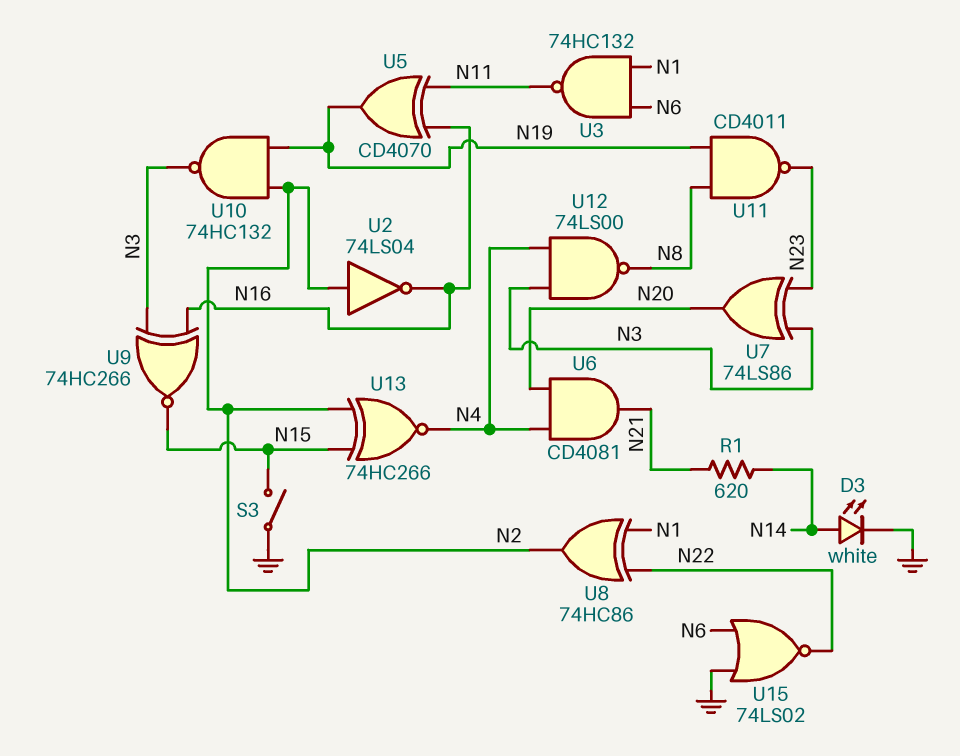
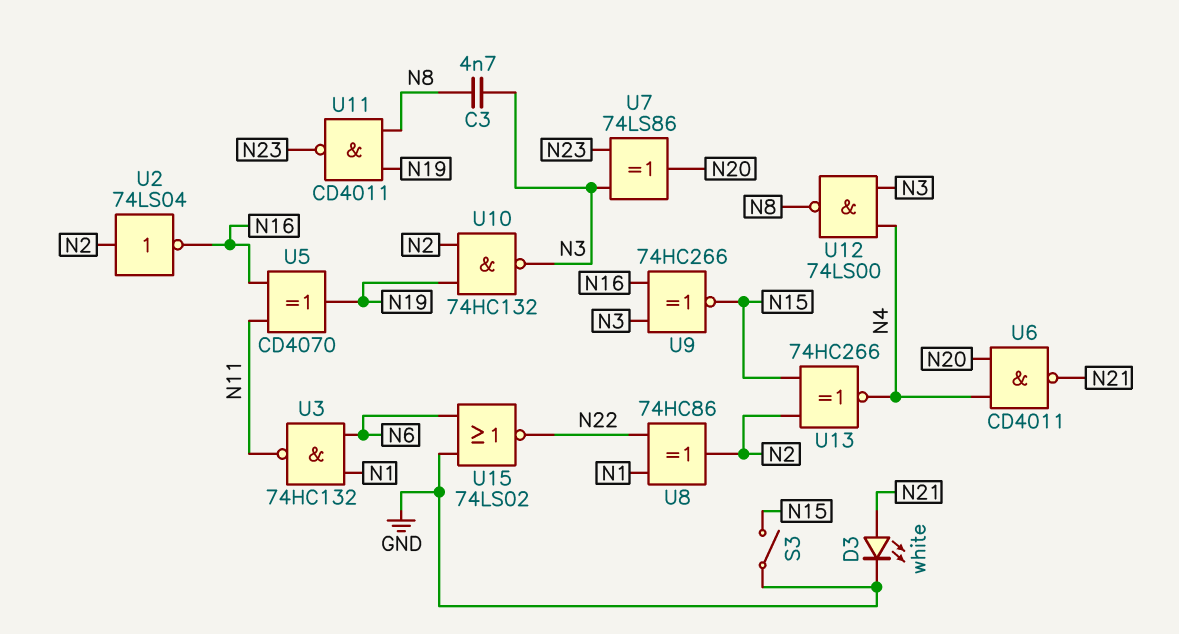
C3: none -> 4.7nF (N3, N8)
D3: LED white (A N14, K GND) -> LED white (A N21, K GND)
R1: 620 (N14, N21) -> none
U6: AND CD4081 (in N4, in N20, out N21) -> NAND CD4011 (in N4, in N20, out N21)

